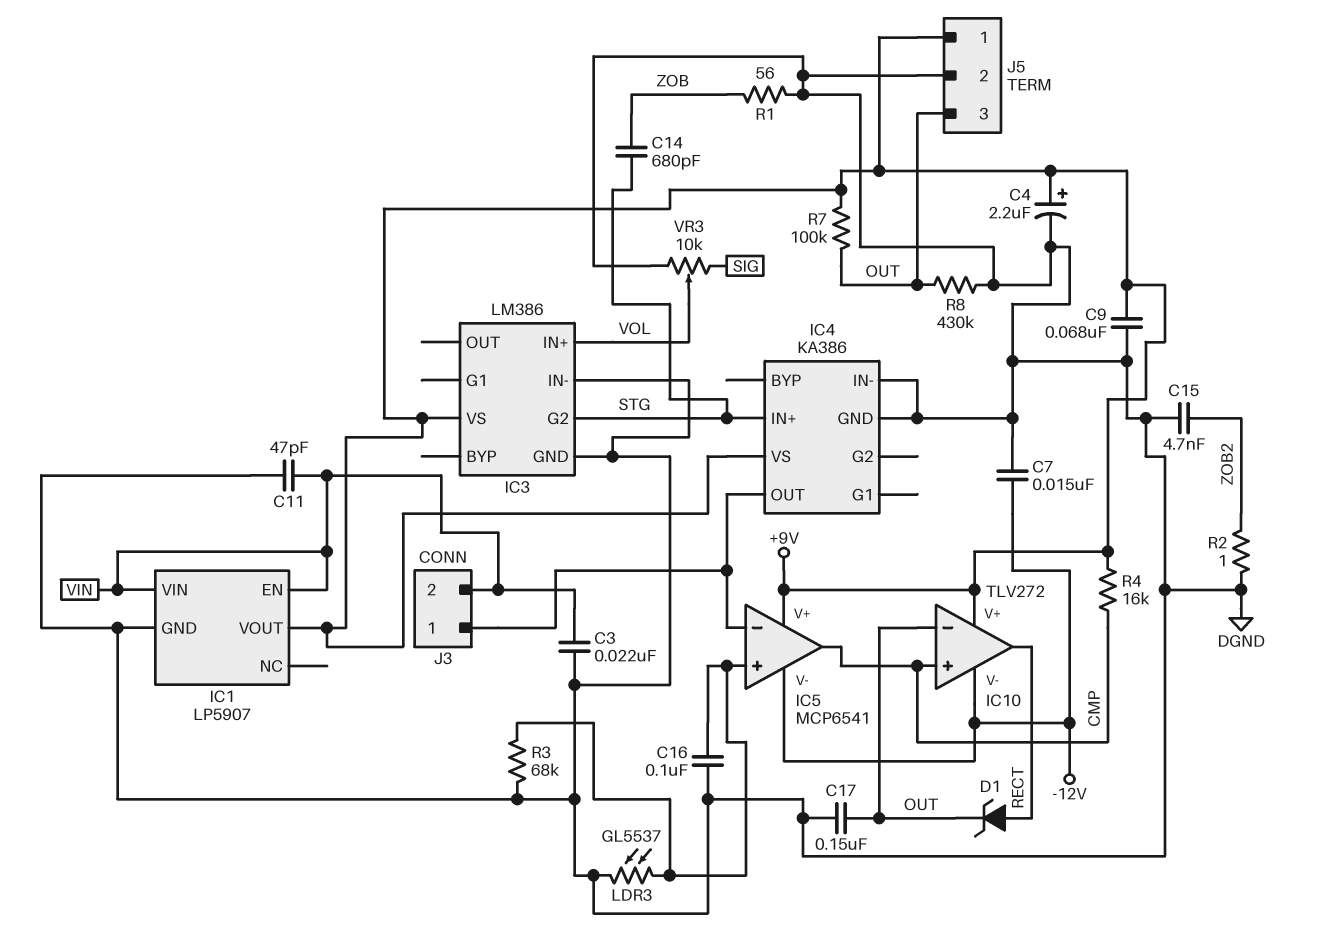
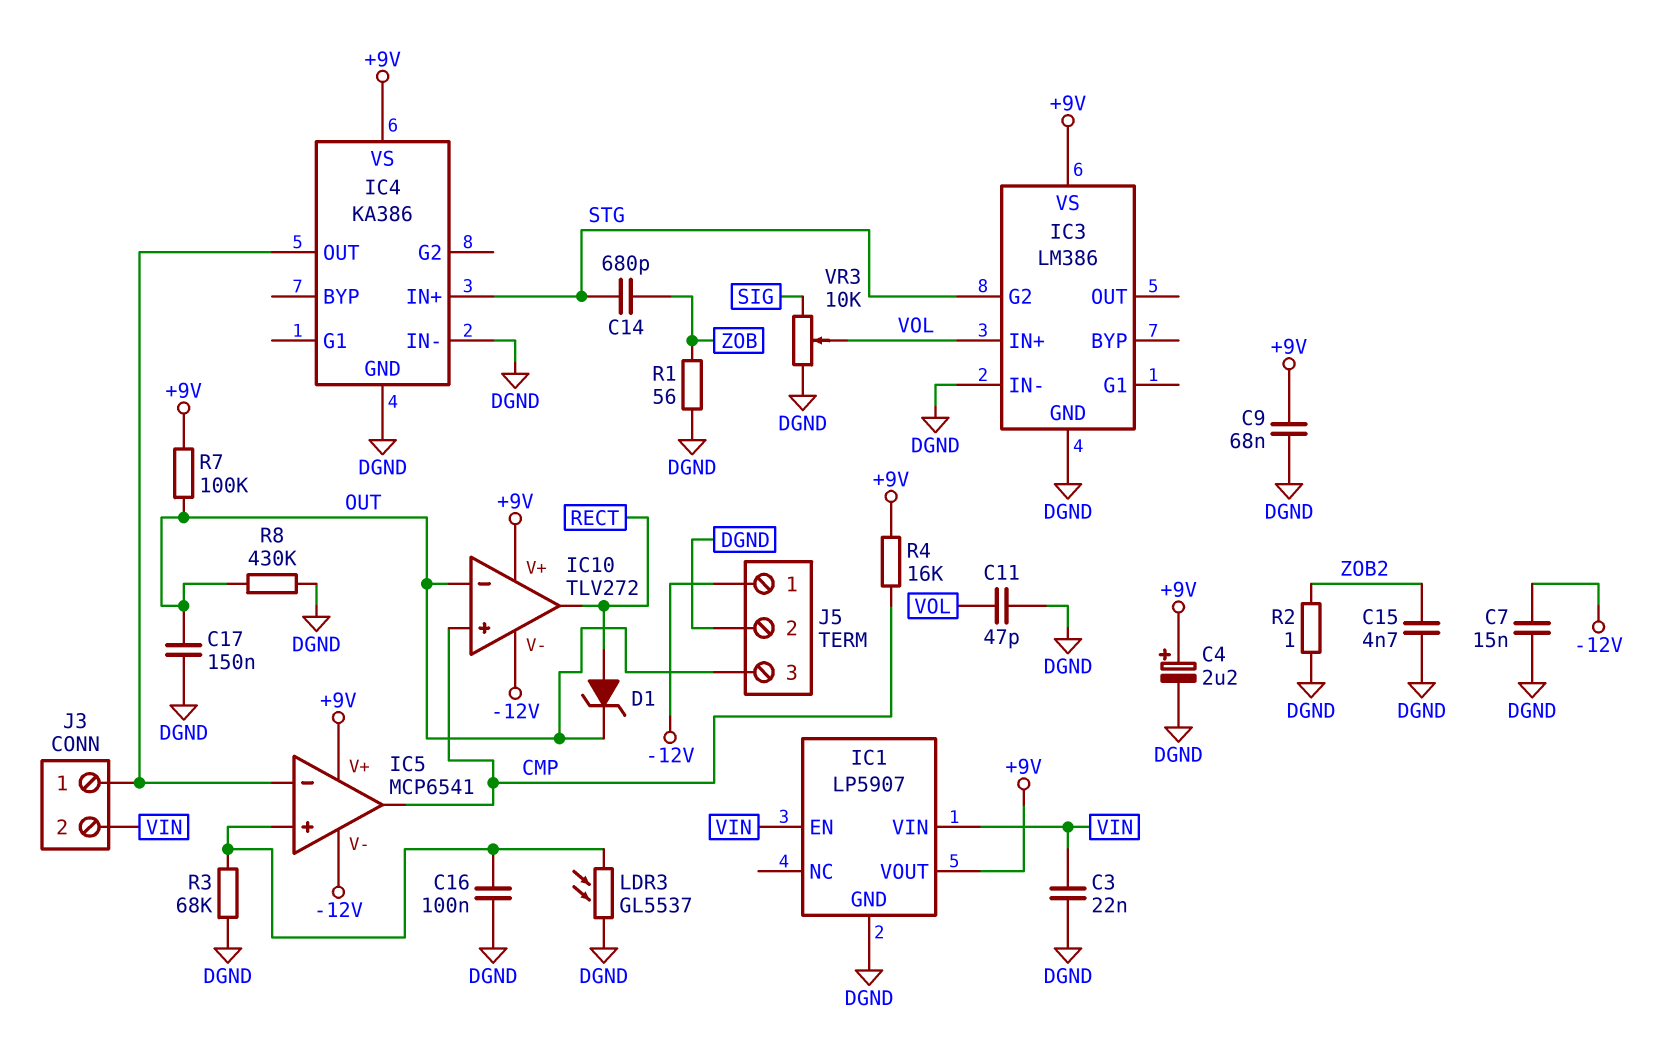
C11: 47pF (DGND, VIN) -> 47pF (DGND, VOL)
J5 pin 1: +9V -> -12V

